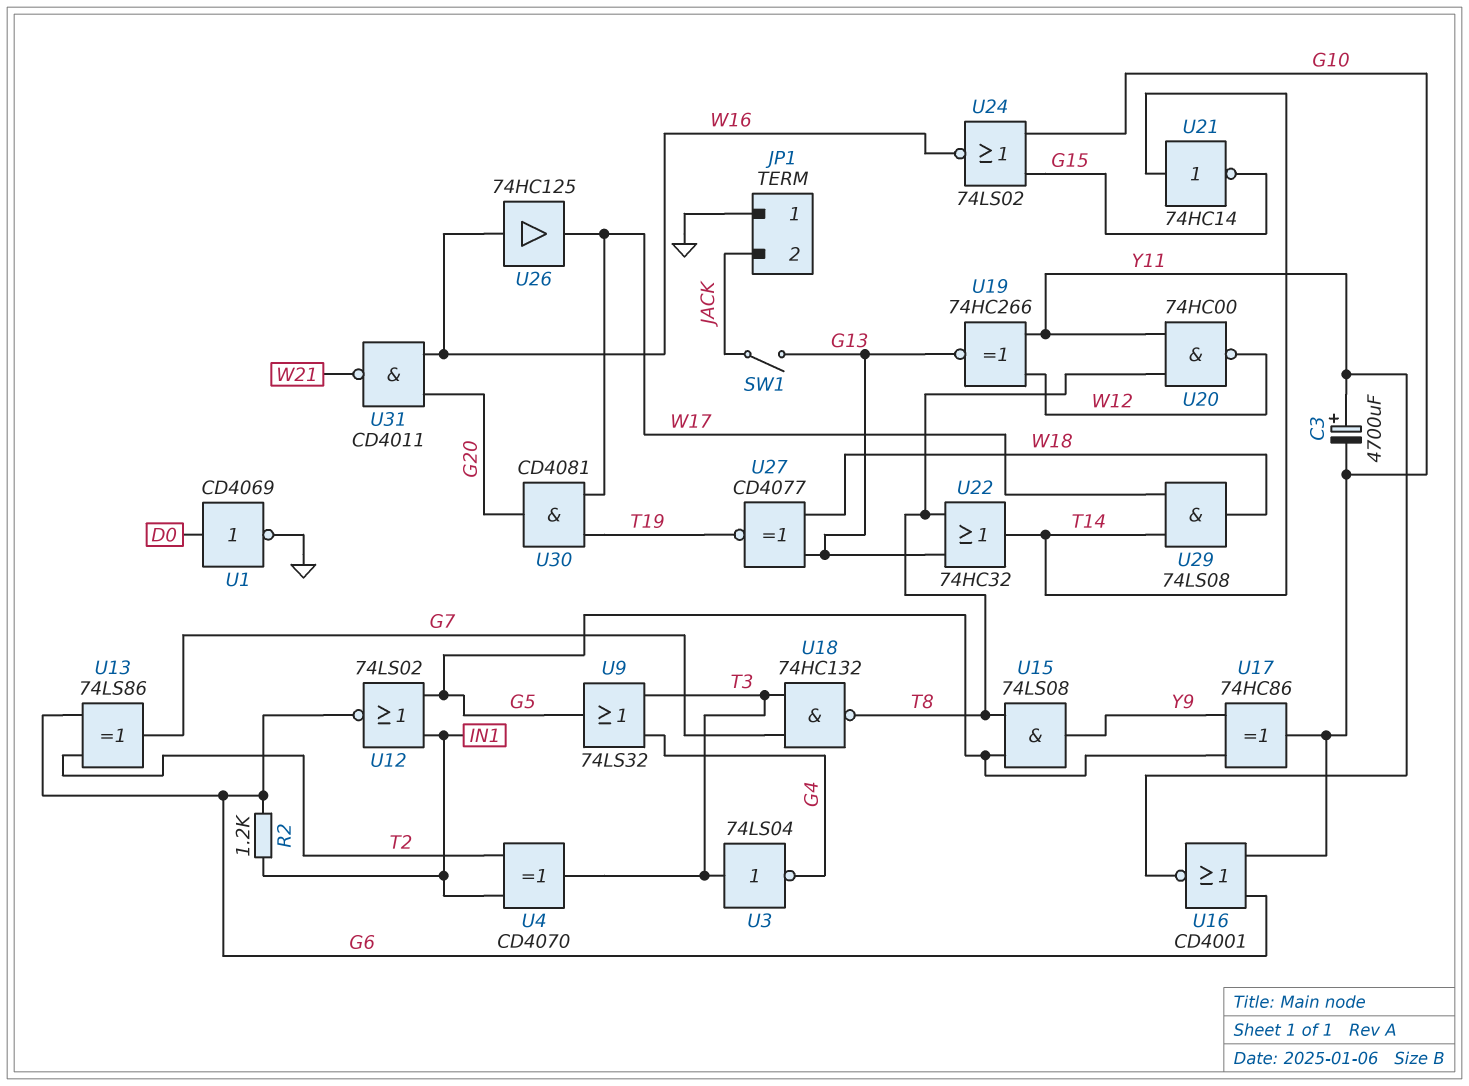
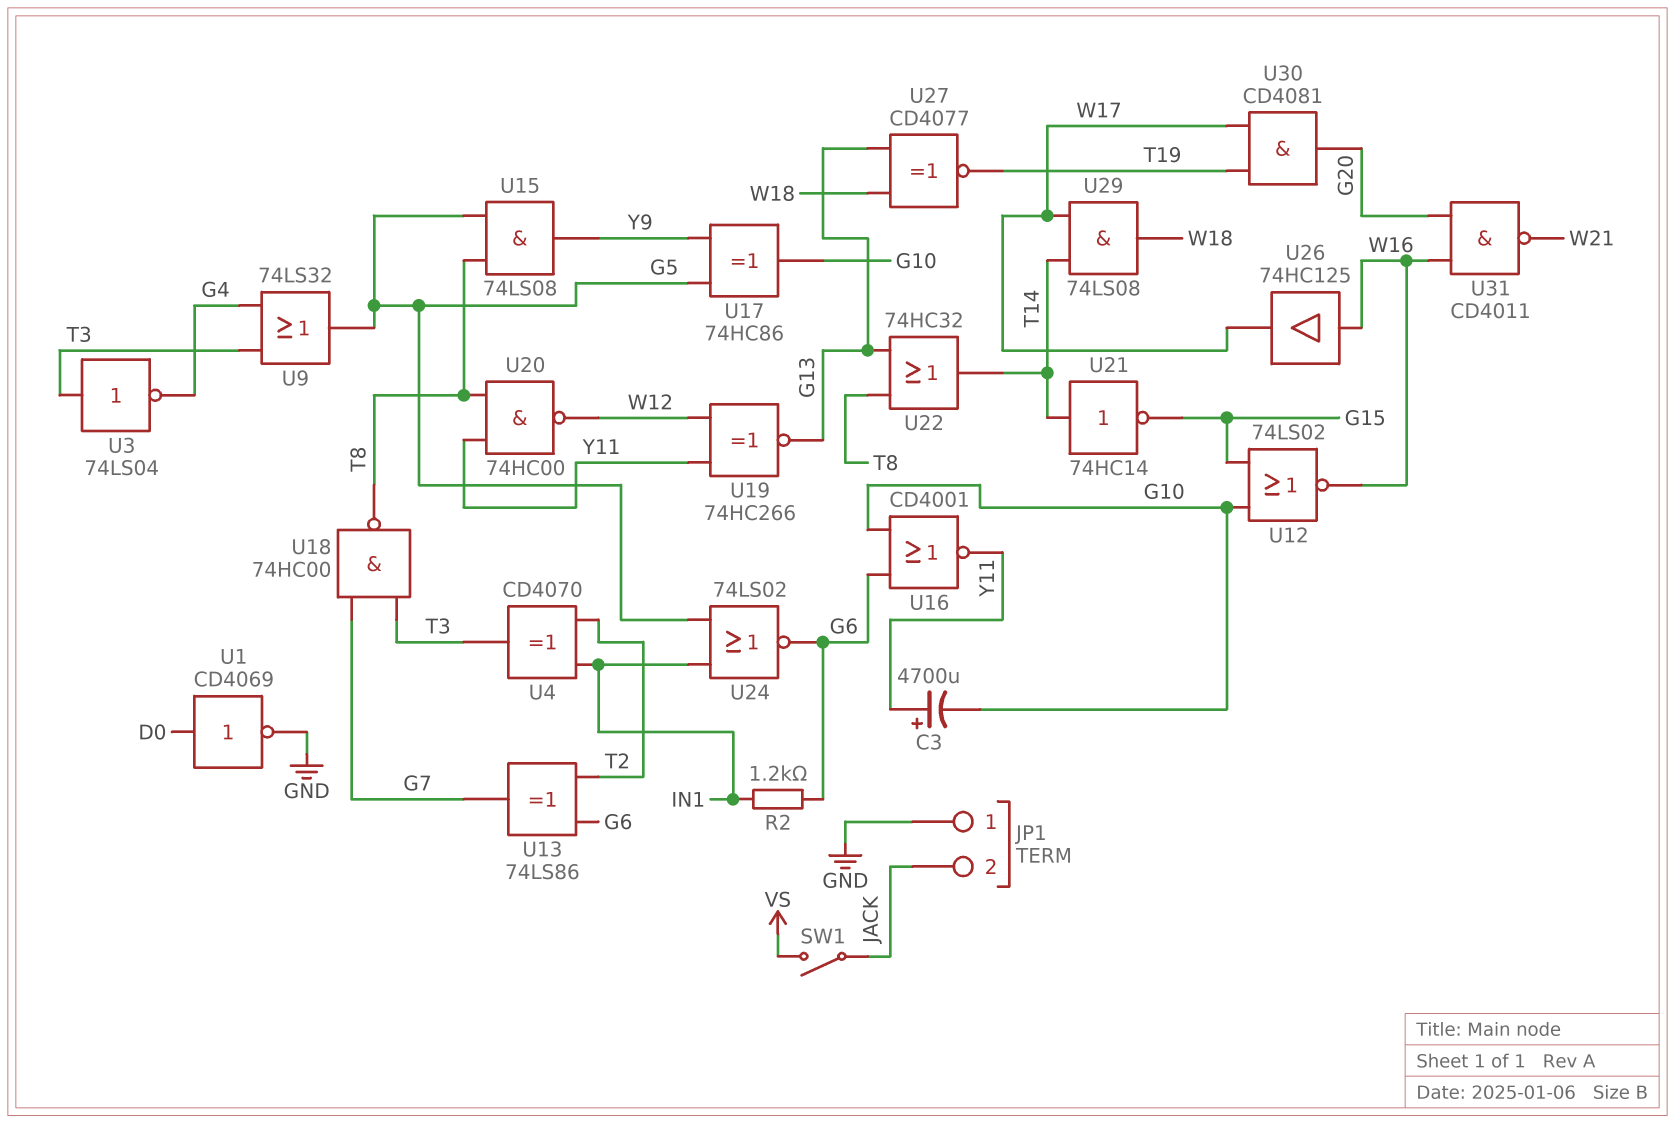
SW1: switch (G13, JACK) -> switch (JACK, VS)
U12: NOR 74LS02 (in G5, in IN1, out G6) -> NOR 74LS02 (in G10, in G15, out W16)
U18: NAND 74HC132 (in G7, in T3, out T8) -> NAND 74HC00 (in G7, in T3, out T8)
U24: NOR 74LS02 (in G10, in G15, out W16) -> NOR 74LS02 (in G5, in IN1, out G6)

